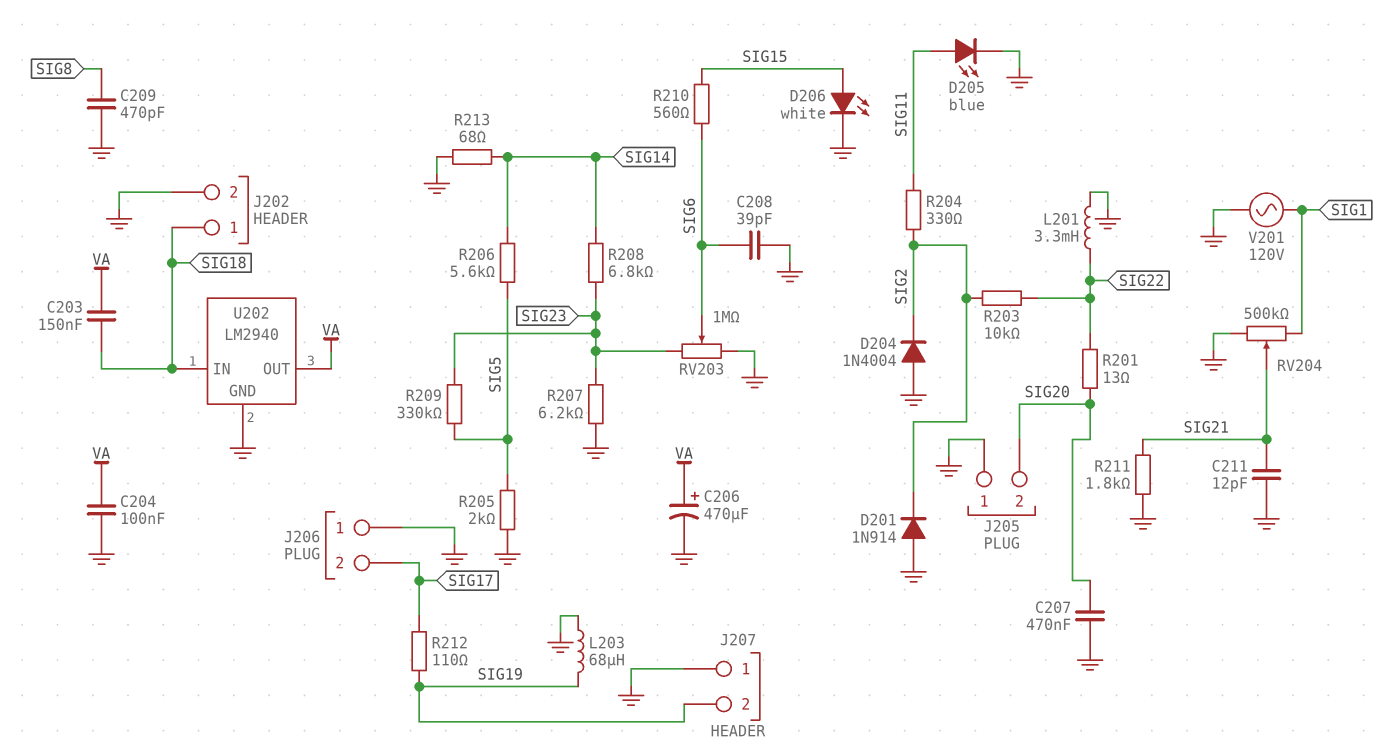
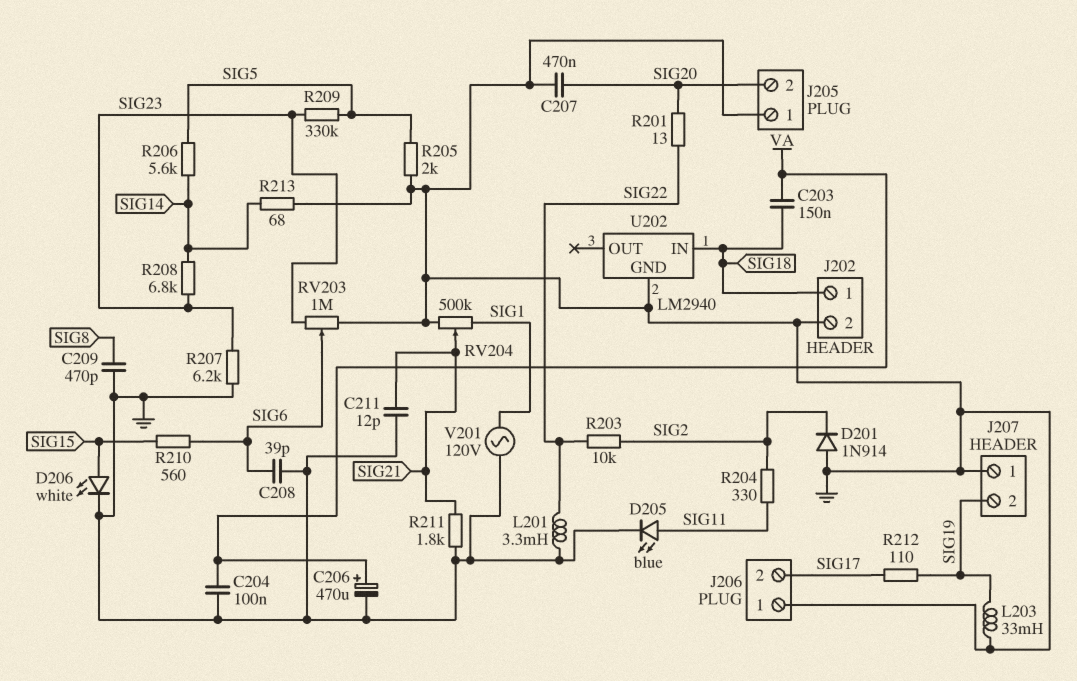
D204: diode 1N4004 (A GND, K SIG2) -> none
L203: 68uH (GND, SIG19) -> 33mH (GND, SIG19)
U202 pin OUT: VA -> none

